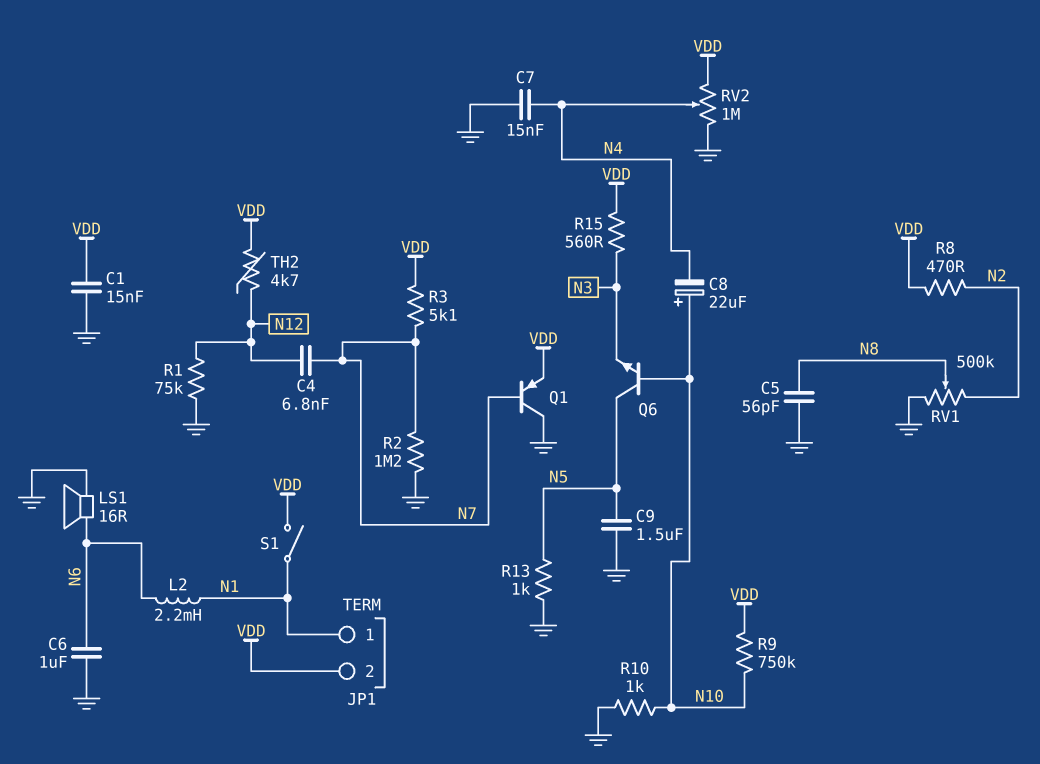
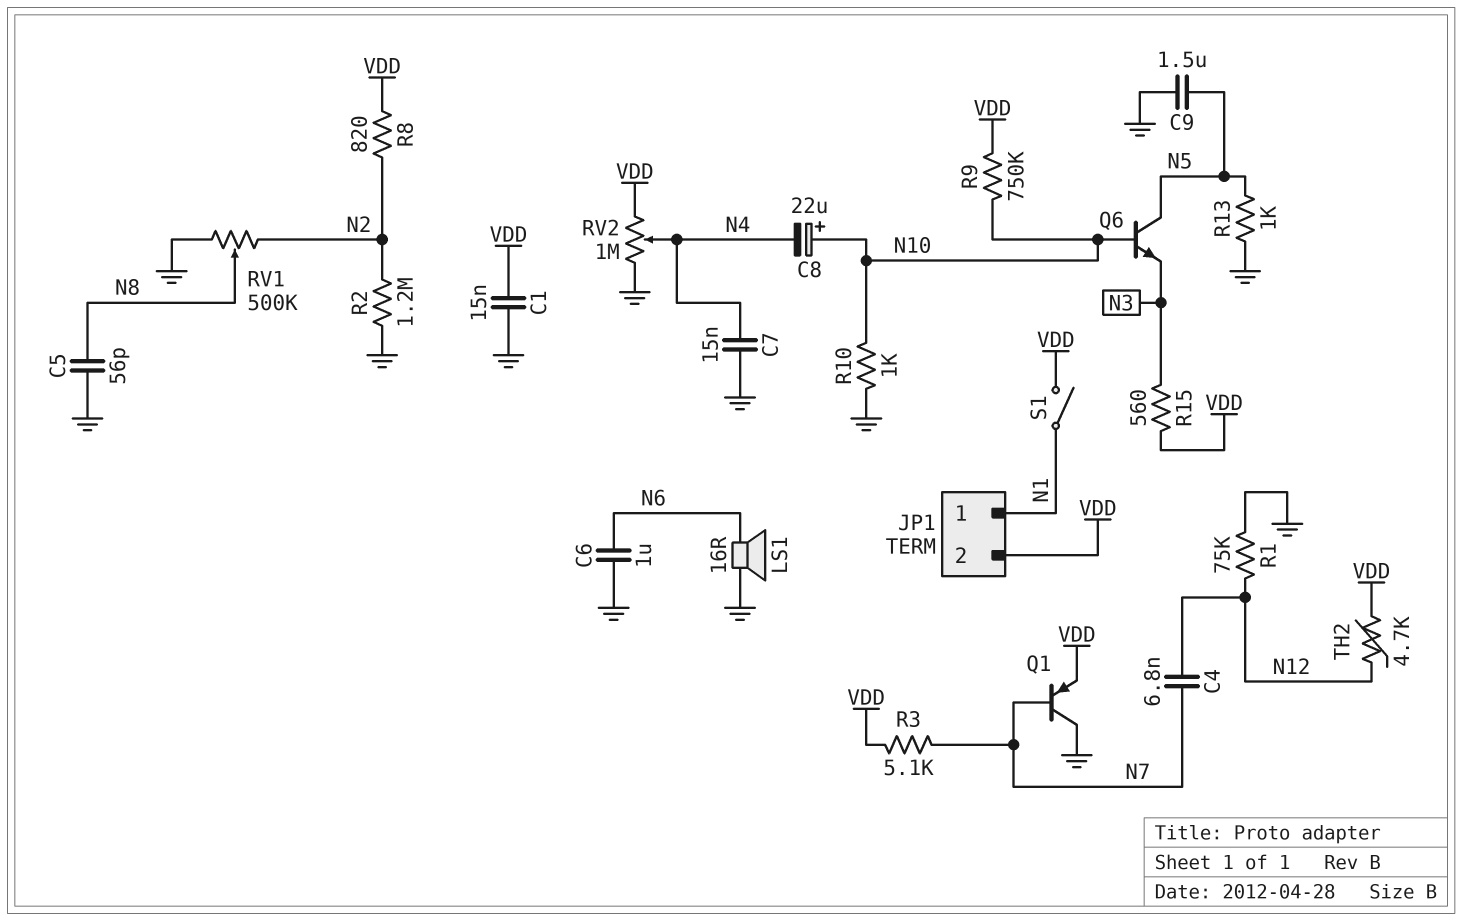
L2: 2.2mH (N1, N6) -> none
R2: 1.2M (GND, N7) -> 1.2M (GND, N2)
R8: 470 (N2, VDD) -> 820 (N2, VDD)

